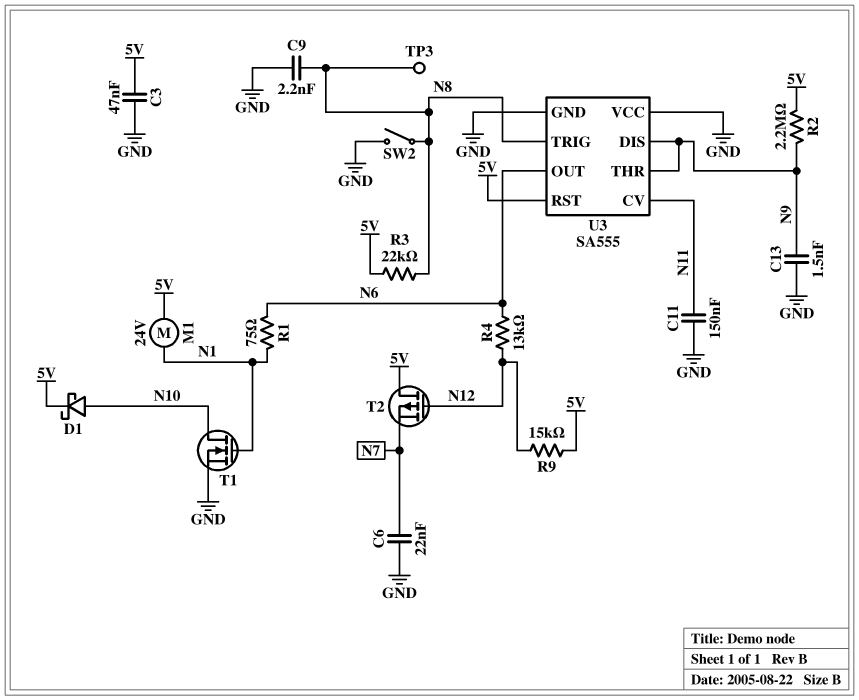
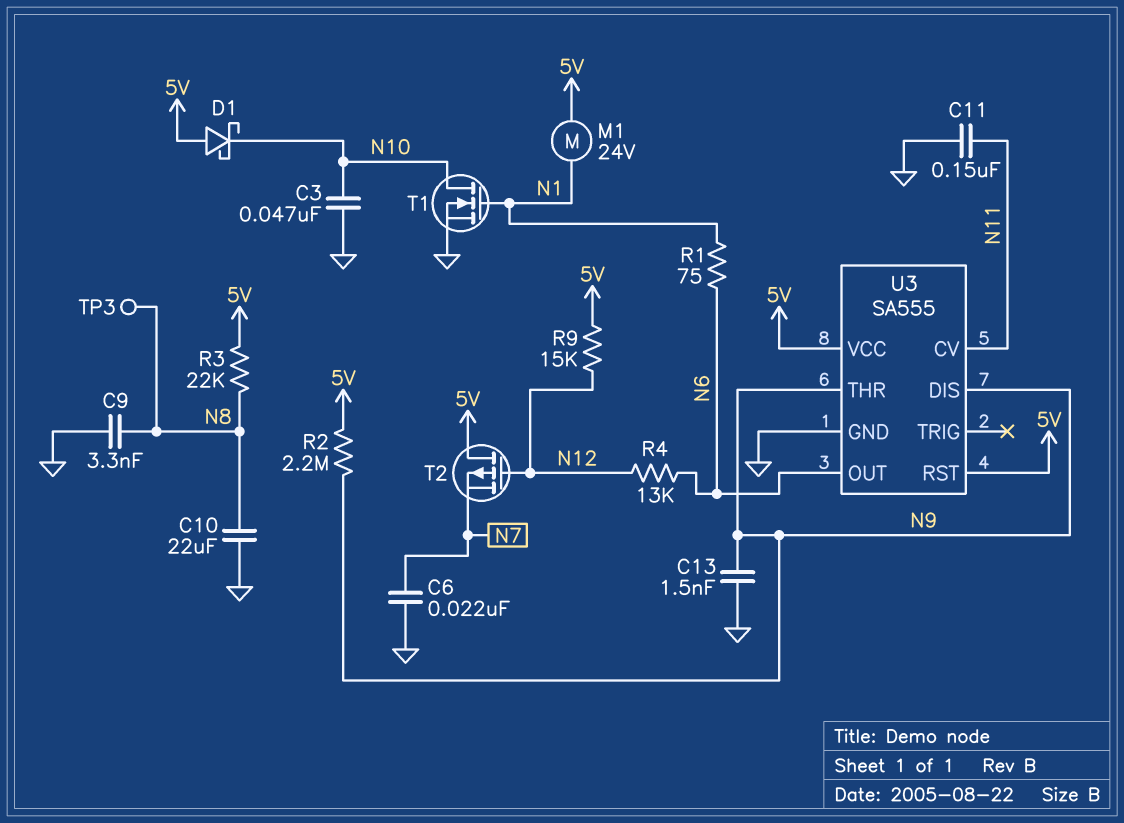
C3: 47nF (5V, GND) -> 47nF (GND, N10)
C9: 2.2nF (GND, N8) -> 3.3nF (GND, N8)
C10: none -> 22uF (GND, N8)
D1: schottky (A N10, K 5V) -> schottky (A 5V, K N10)
SW2: switch (GND, N8) -> none
U3 pin TRIG: N8 -> none
U3 pin VCC: GND -> 5V

